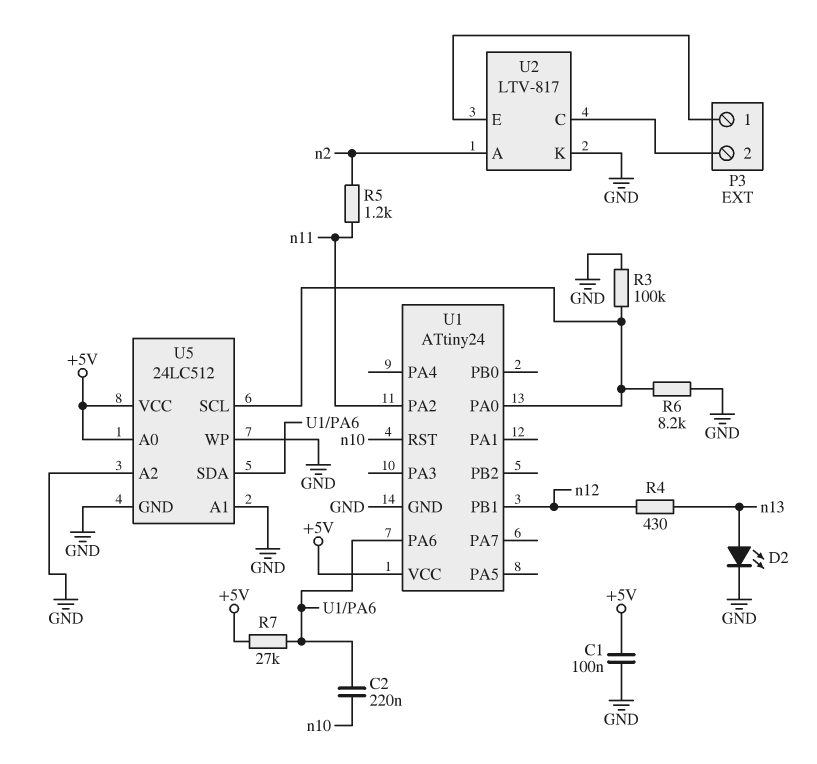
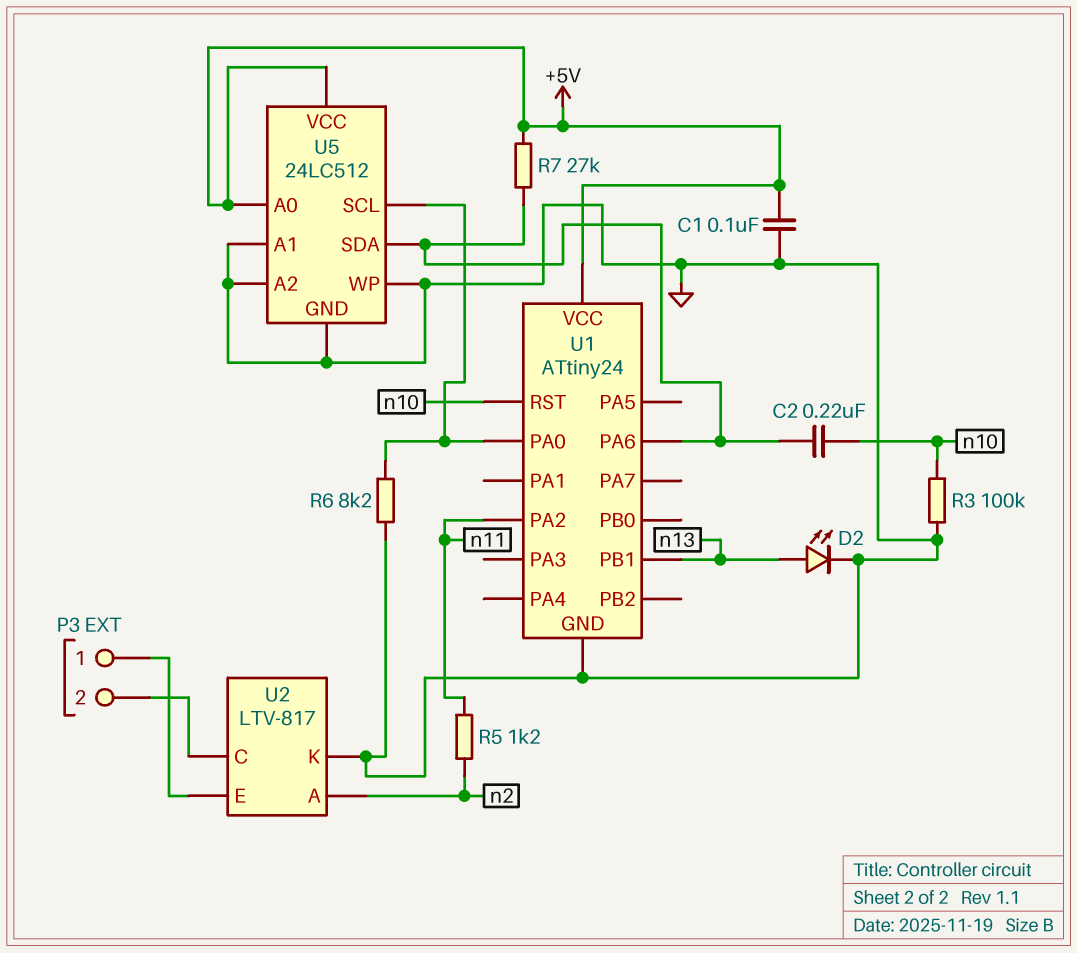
R3: 100k (GND, U1/PA0) -> 100k (GND, n10)
R4: 430 (n12, n13) -> none
U1 pin PB1: n12 -> n13

